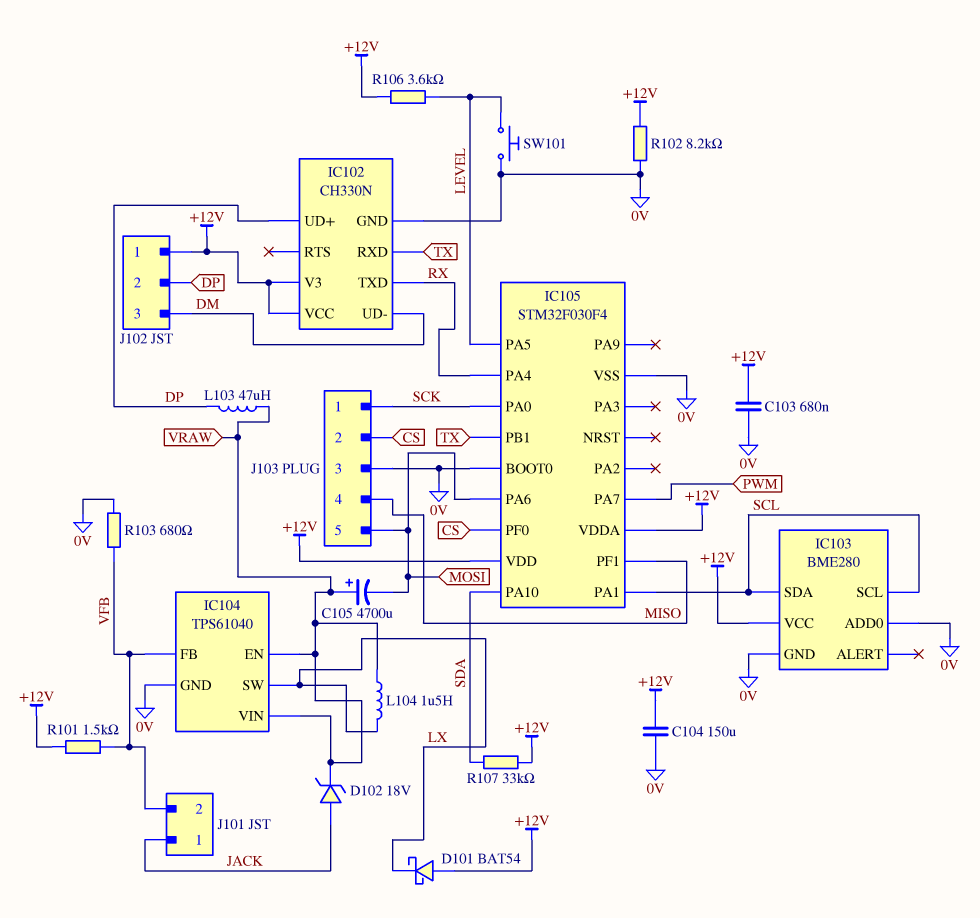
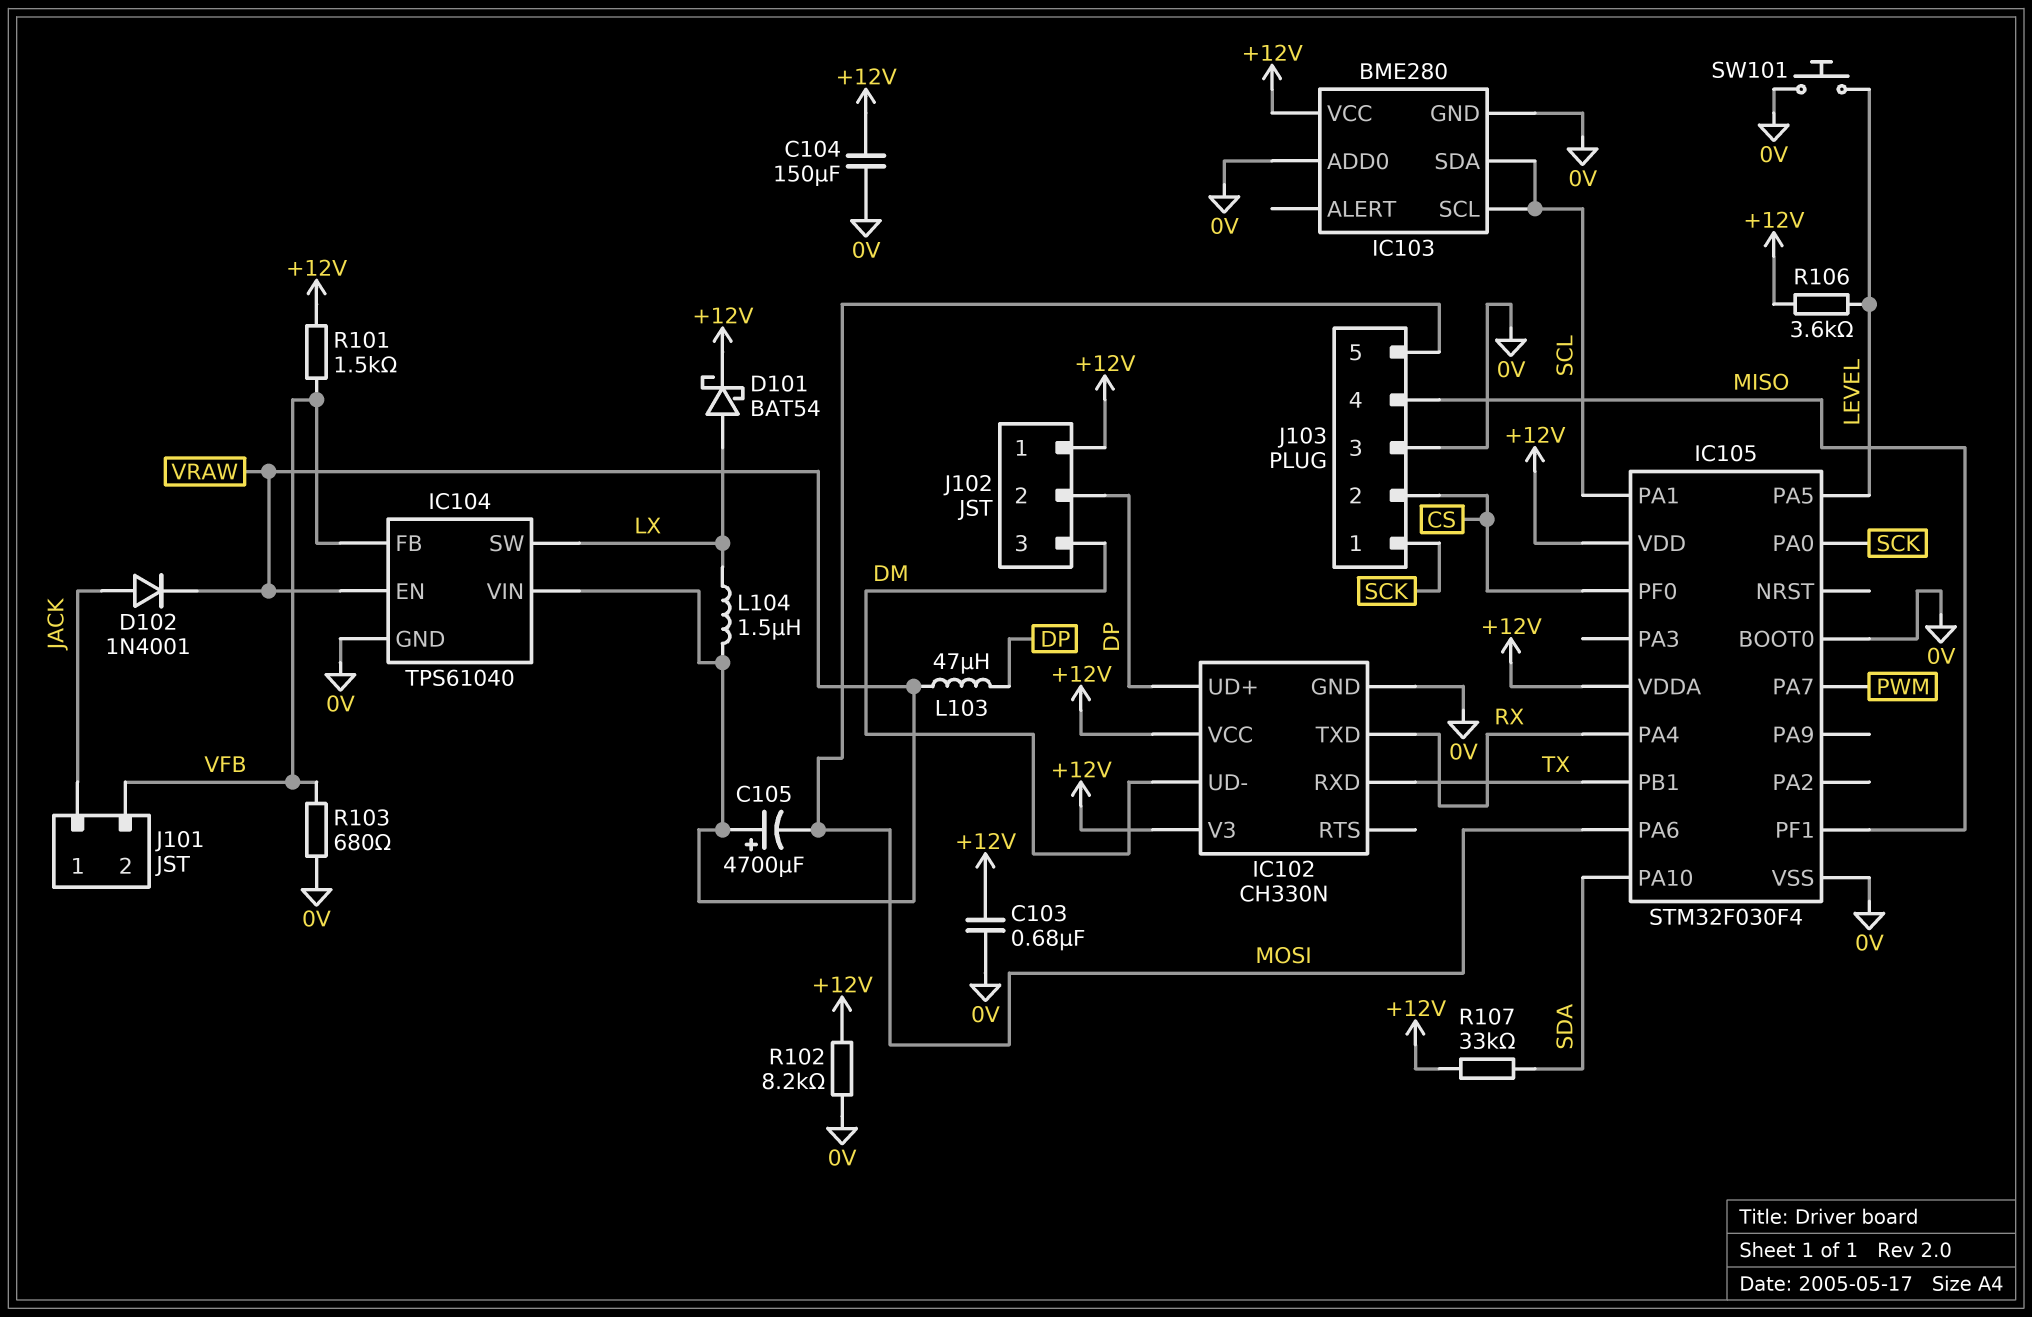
D101: schottky BAT54 (A +12V, K LX) -> schottky BAT54 (A LX, K +12V)
D102: zener 18V (A JACK, K VRAW) -> diode 1N4001 (A JACK, K VRAW)

